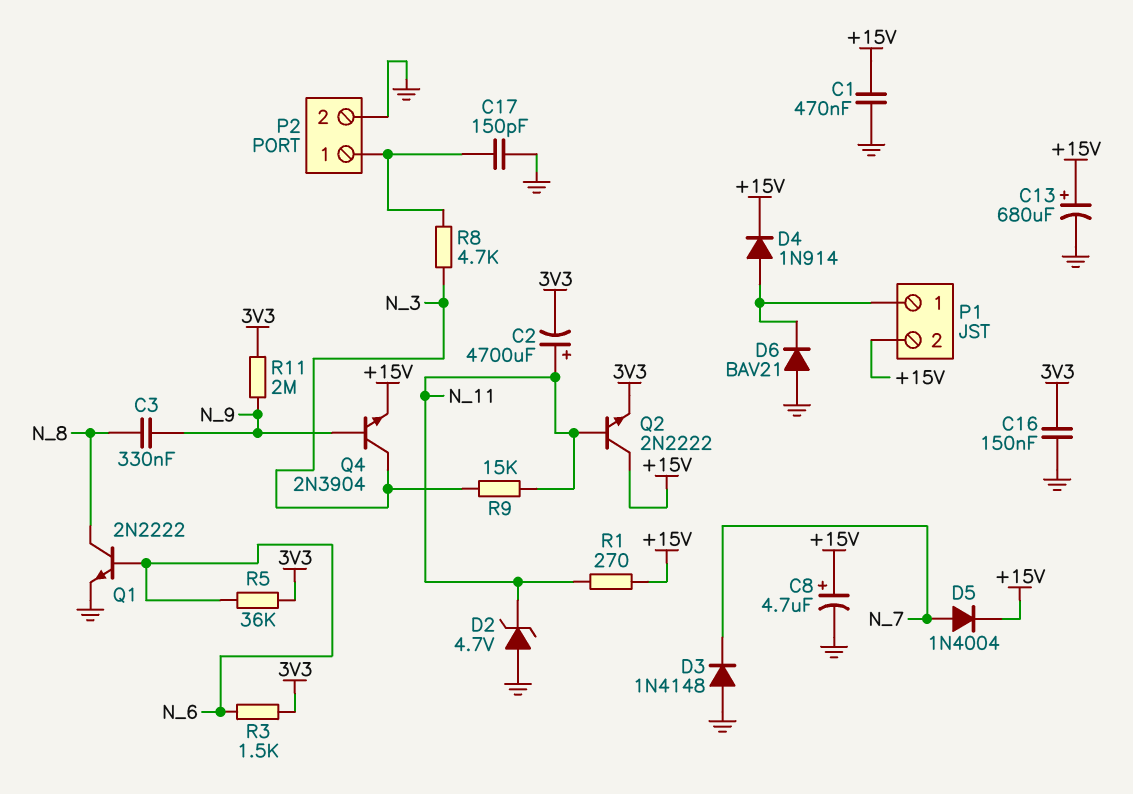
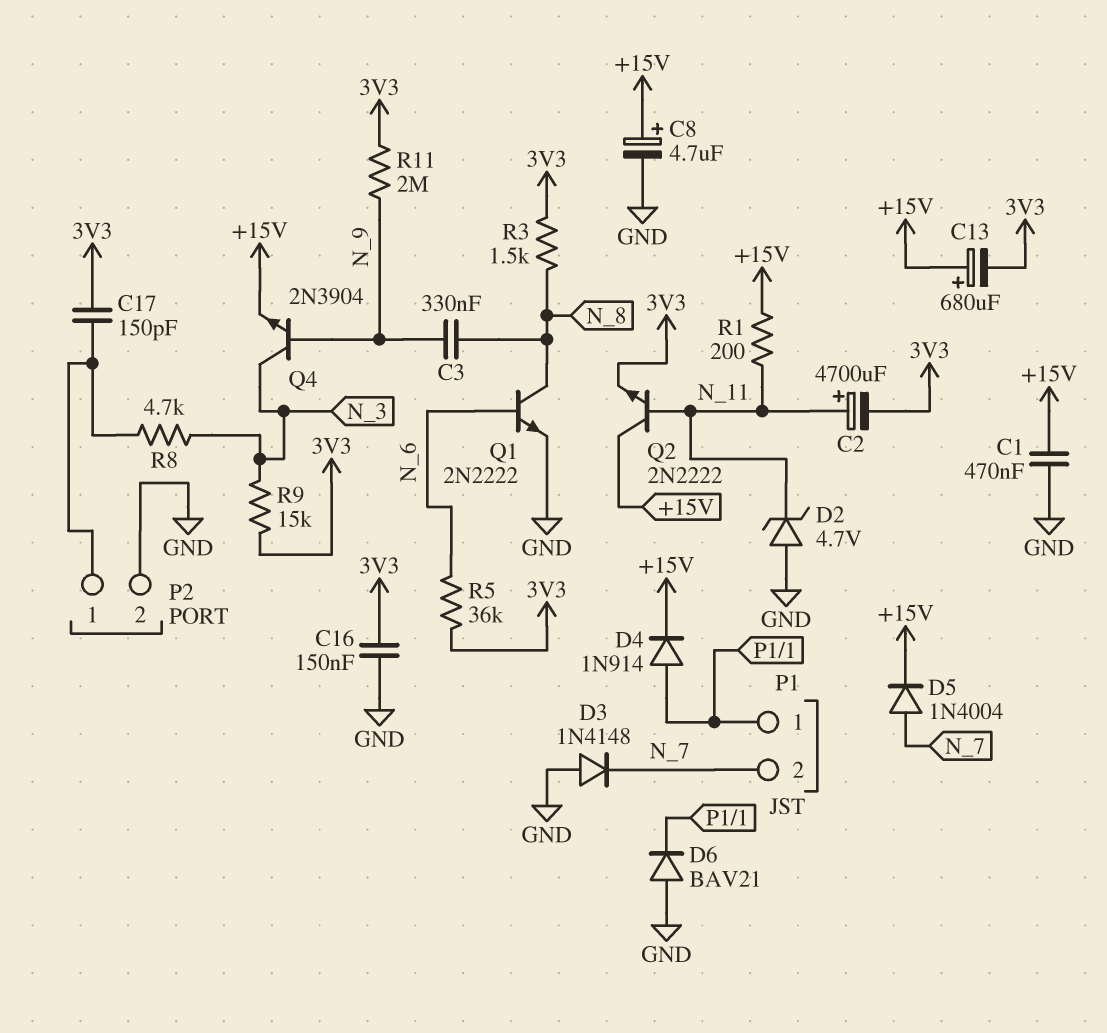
C13: 680uF (plus +15V, minus GND) -> 680uF (plus +15V, minus 3V3)
C17: 150pF (GND, P2/1) -> 150pF (3V3, P2/1)
P1 pin 2: +15V -> N_7
R1: 270 (+15V, N_11) -> 200 (+15V, N_11)
R3: 1.5k (3V3, N_6) -> 1.5k (3V3, N_8)
R9: 15k (N_3, N_11) -> 15k (3V3, N_3)

